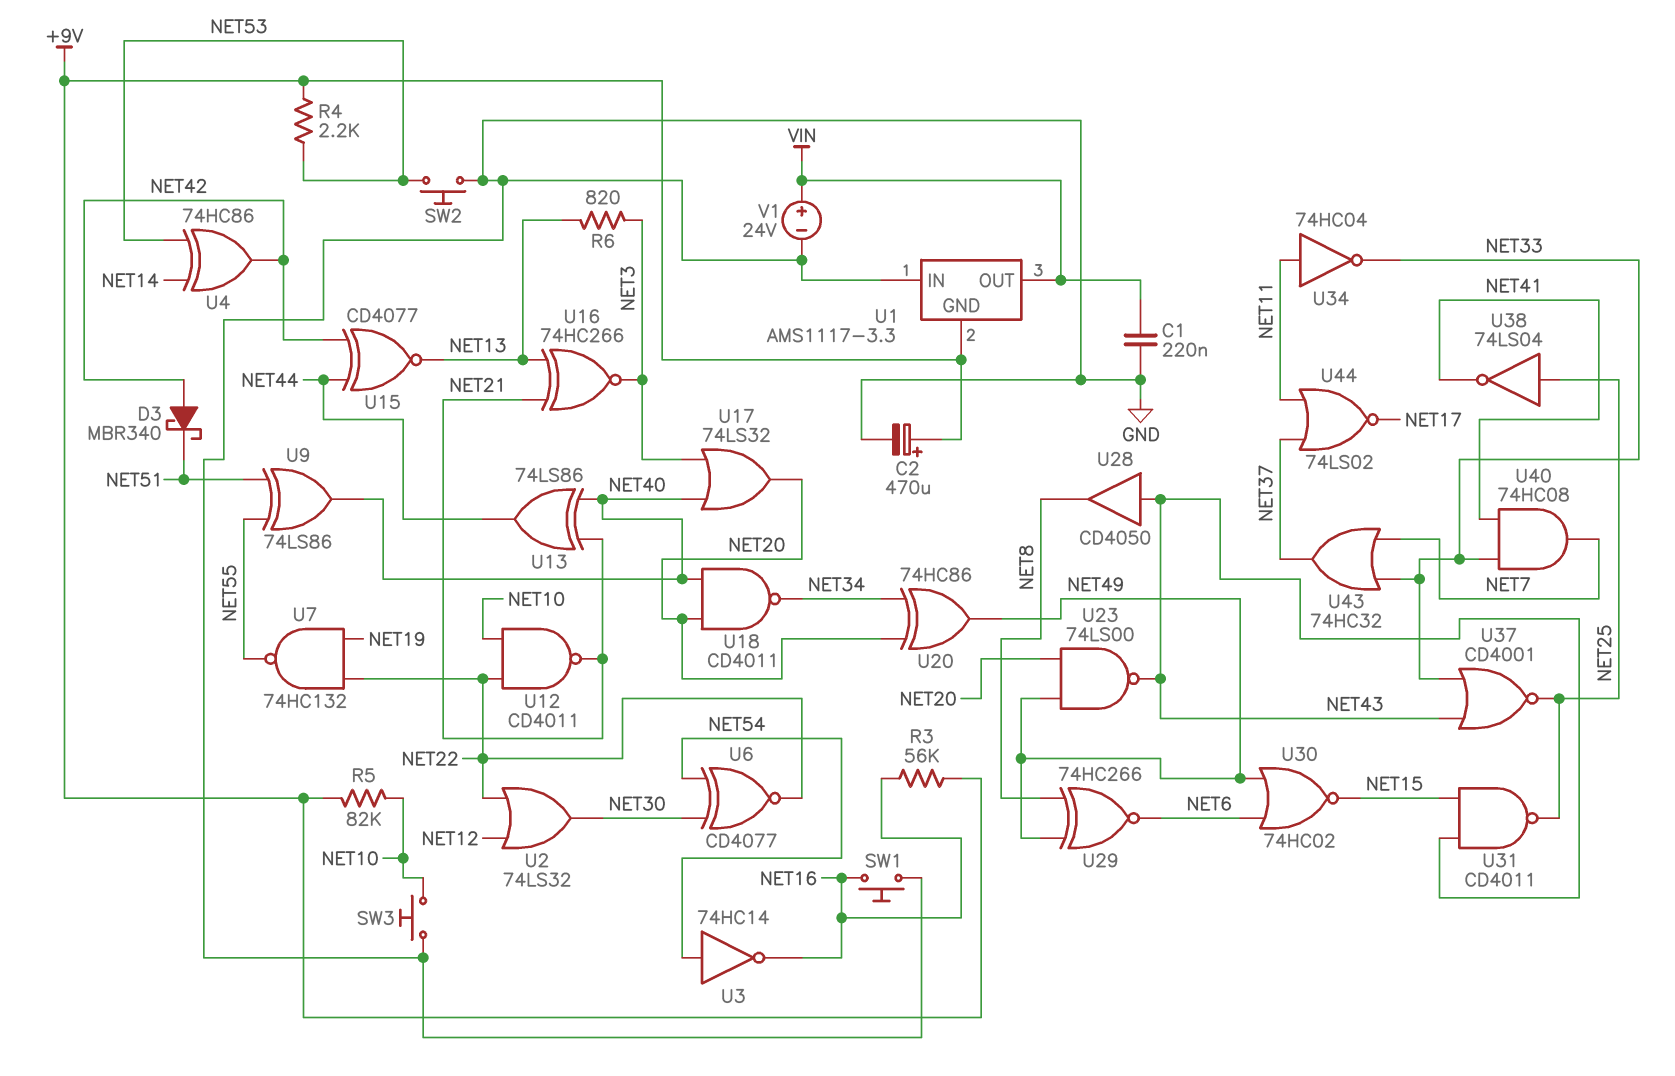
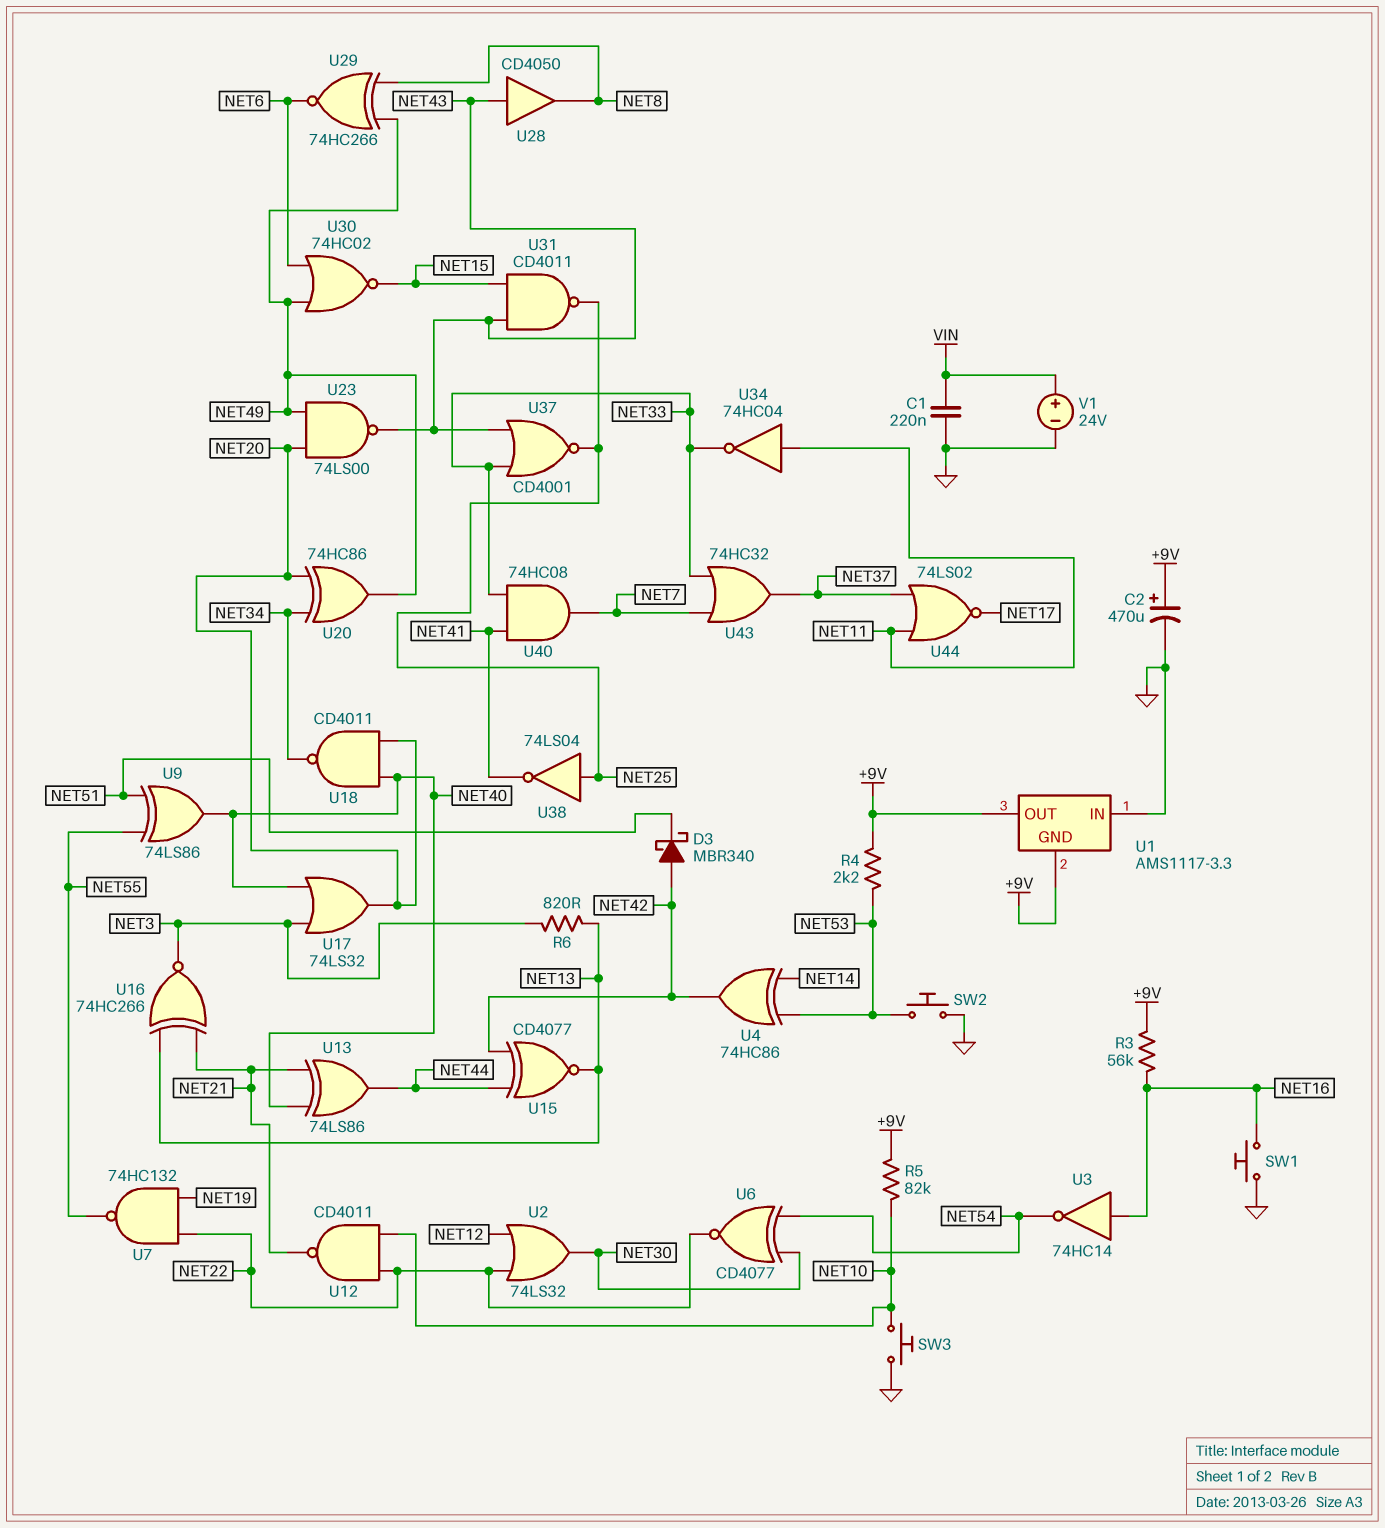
U1 pin OUT: VIN -> +9V
U3: NOT 74HC14 (in NET54, out NET16) -> NOT 74HC14 (in NET16, out NET54)

